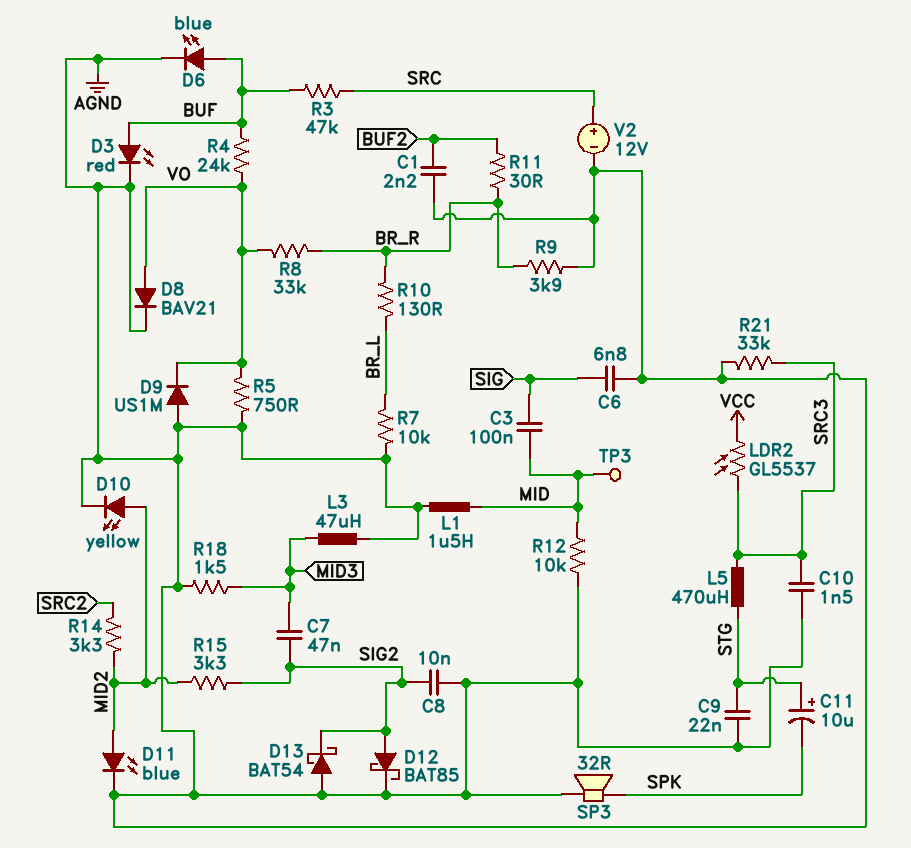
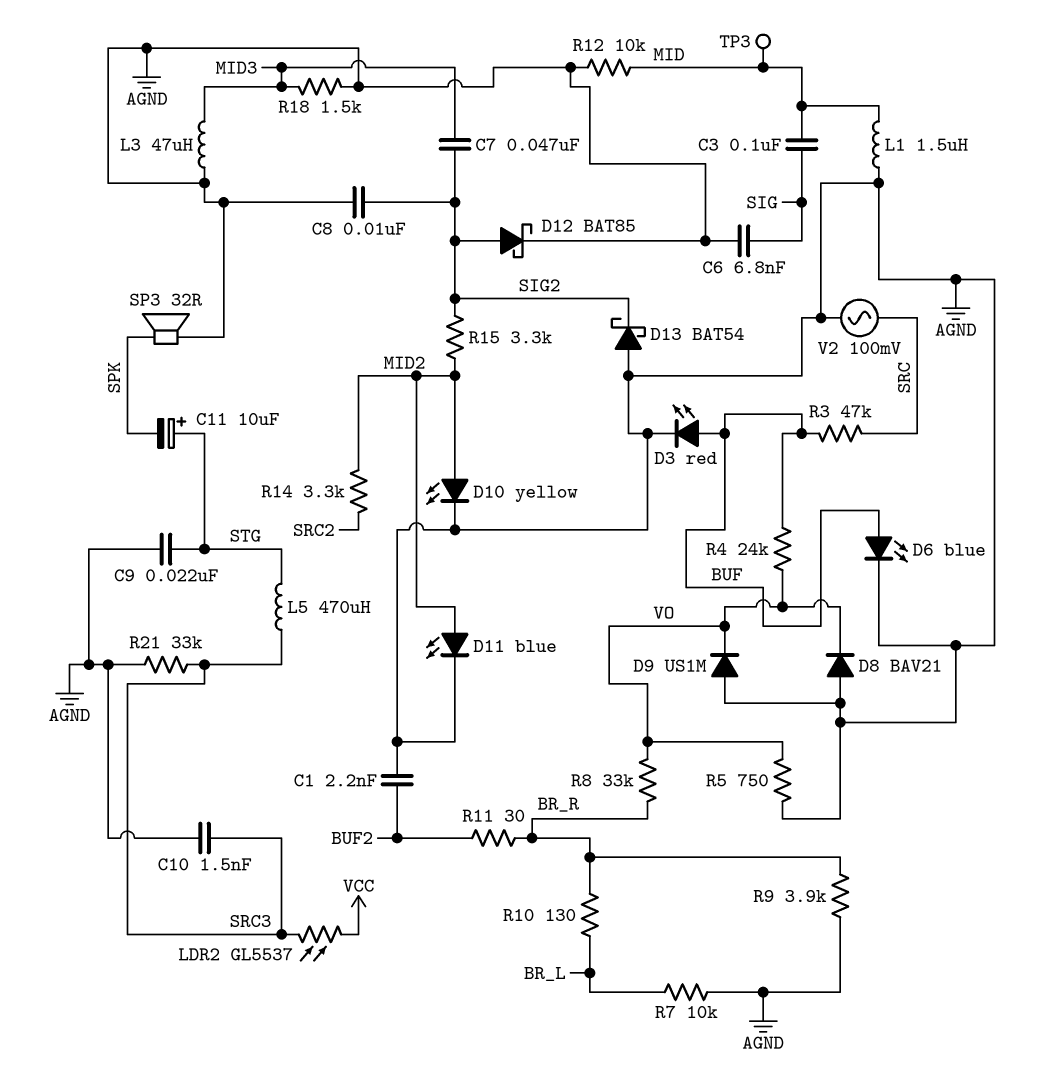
D8: diode BAV21 (A VO, K AGND) -> diode BAV21 (A AGND, K VO)
V2: 12V (plus SRC, minus AGND) -> AC 100mV (AGND, SRC)

